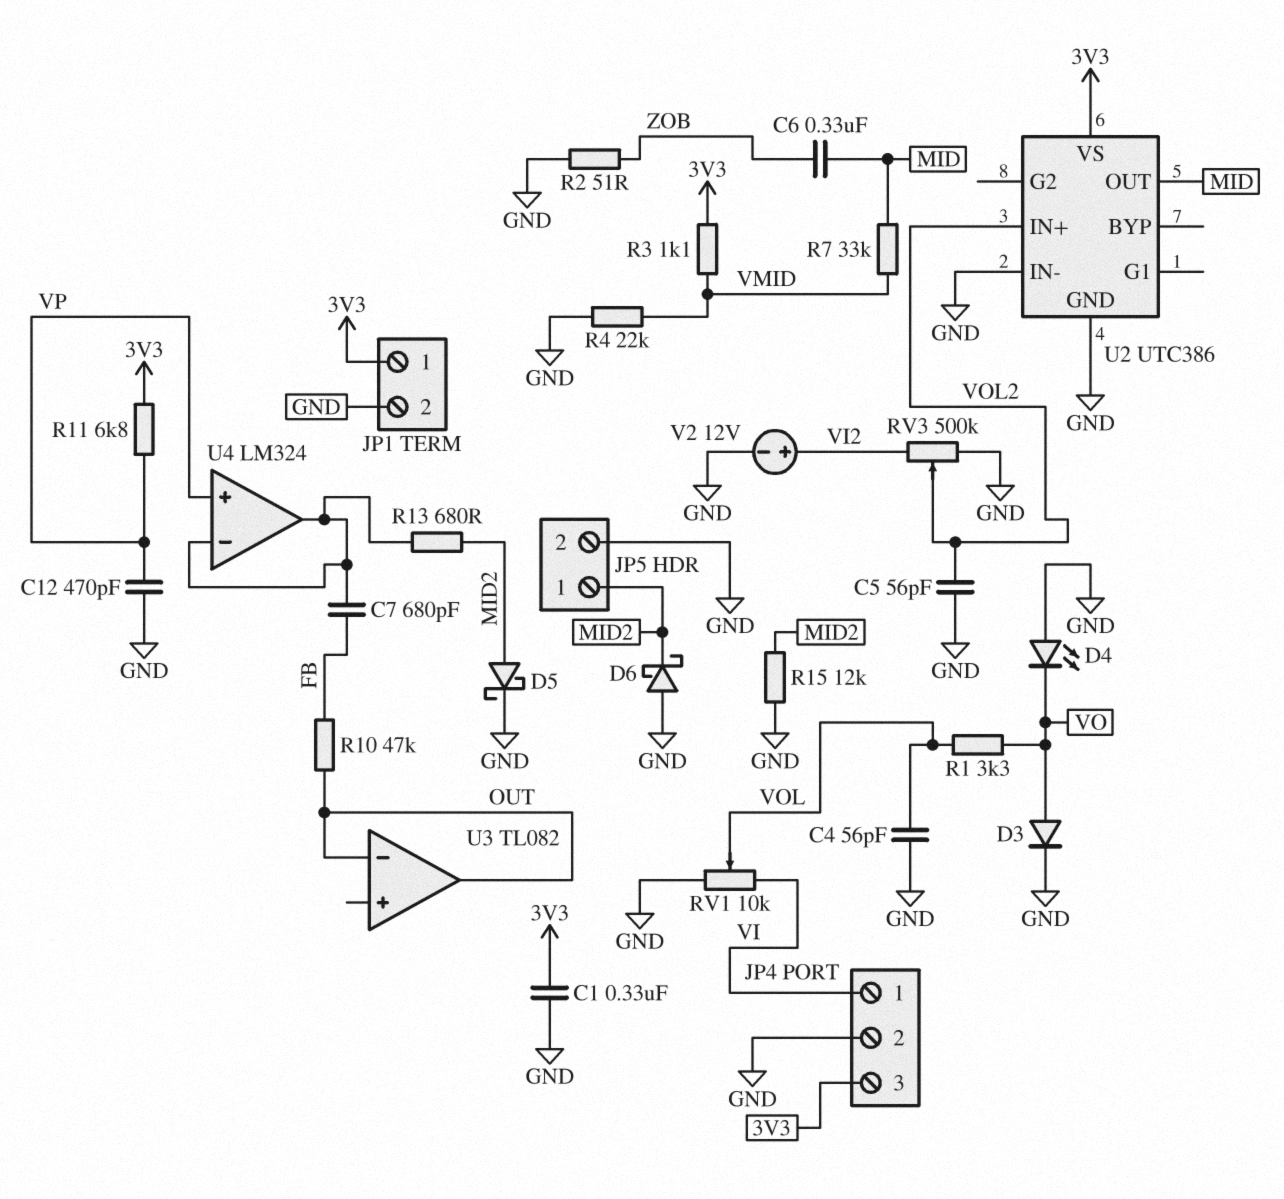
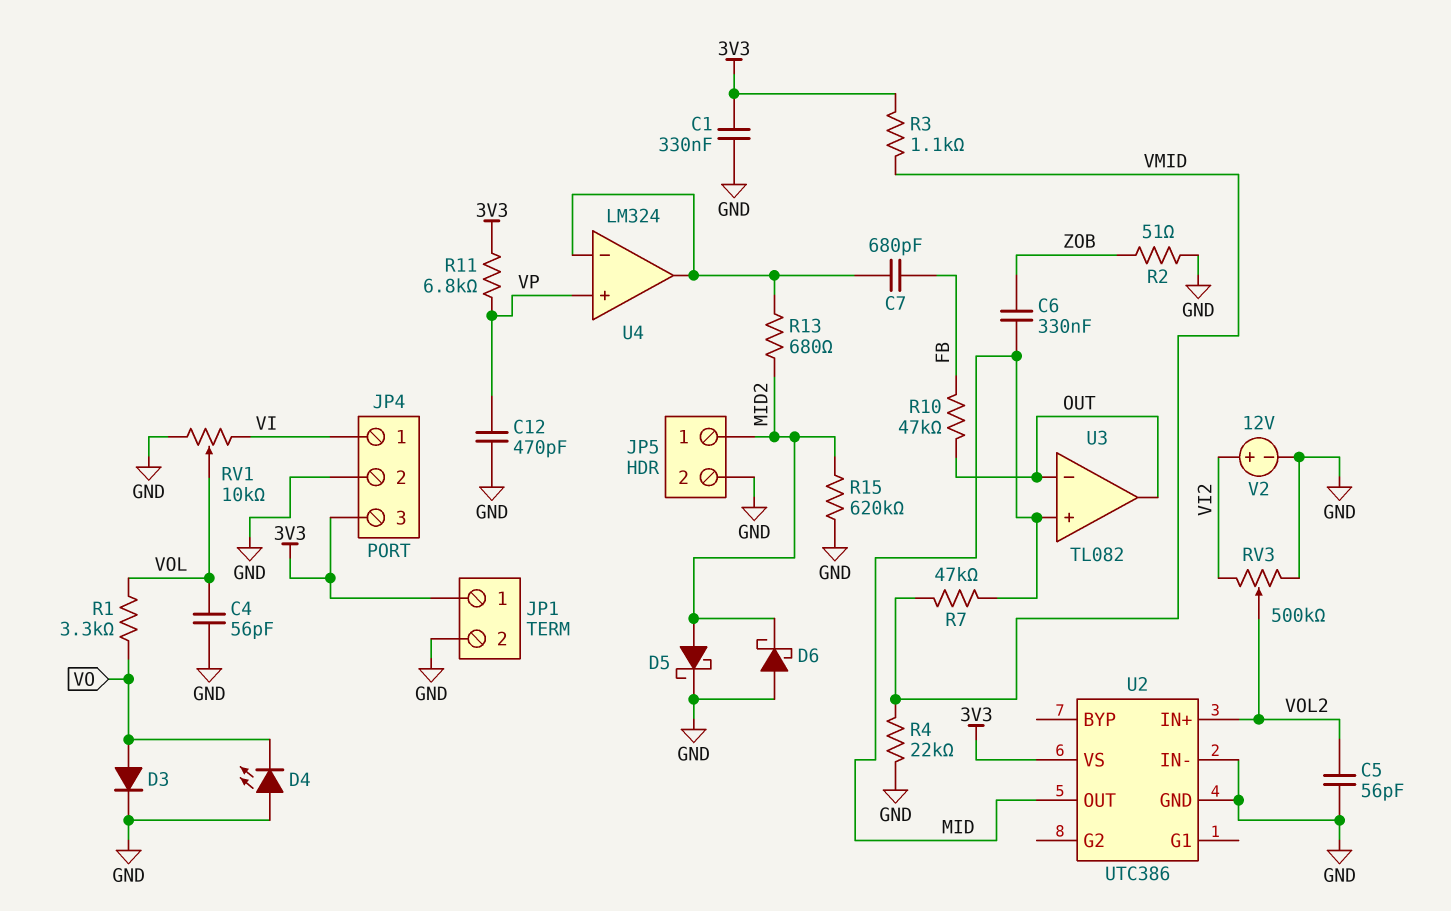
R7: 33k (MID, VMID) -> 47k (MID, VMID)
R15: 12k (GND, MID2) -> 620k (GND, MID2)
U3 pin in+: none -> MID

